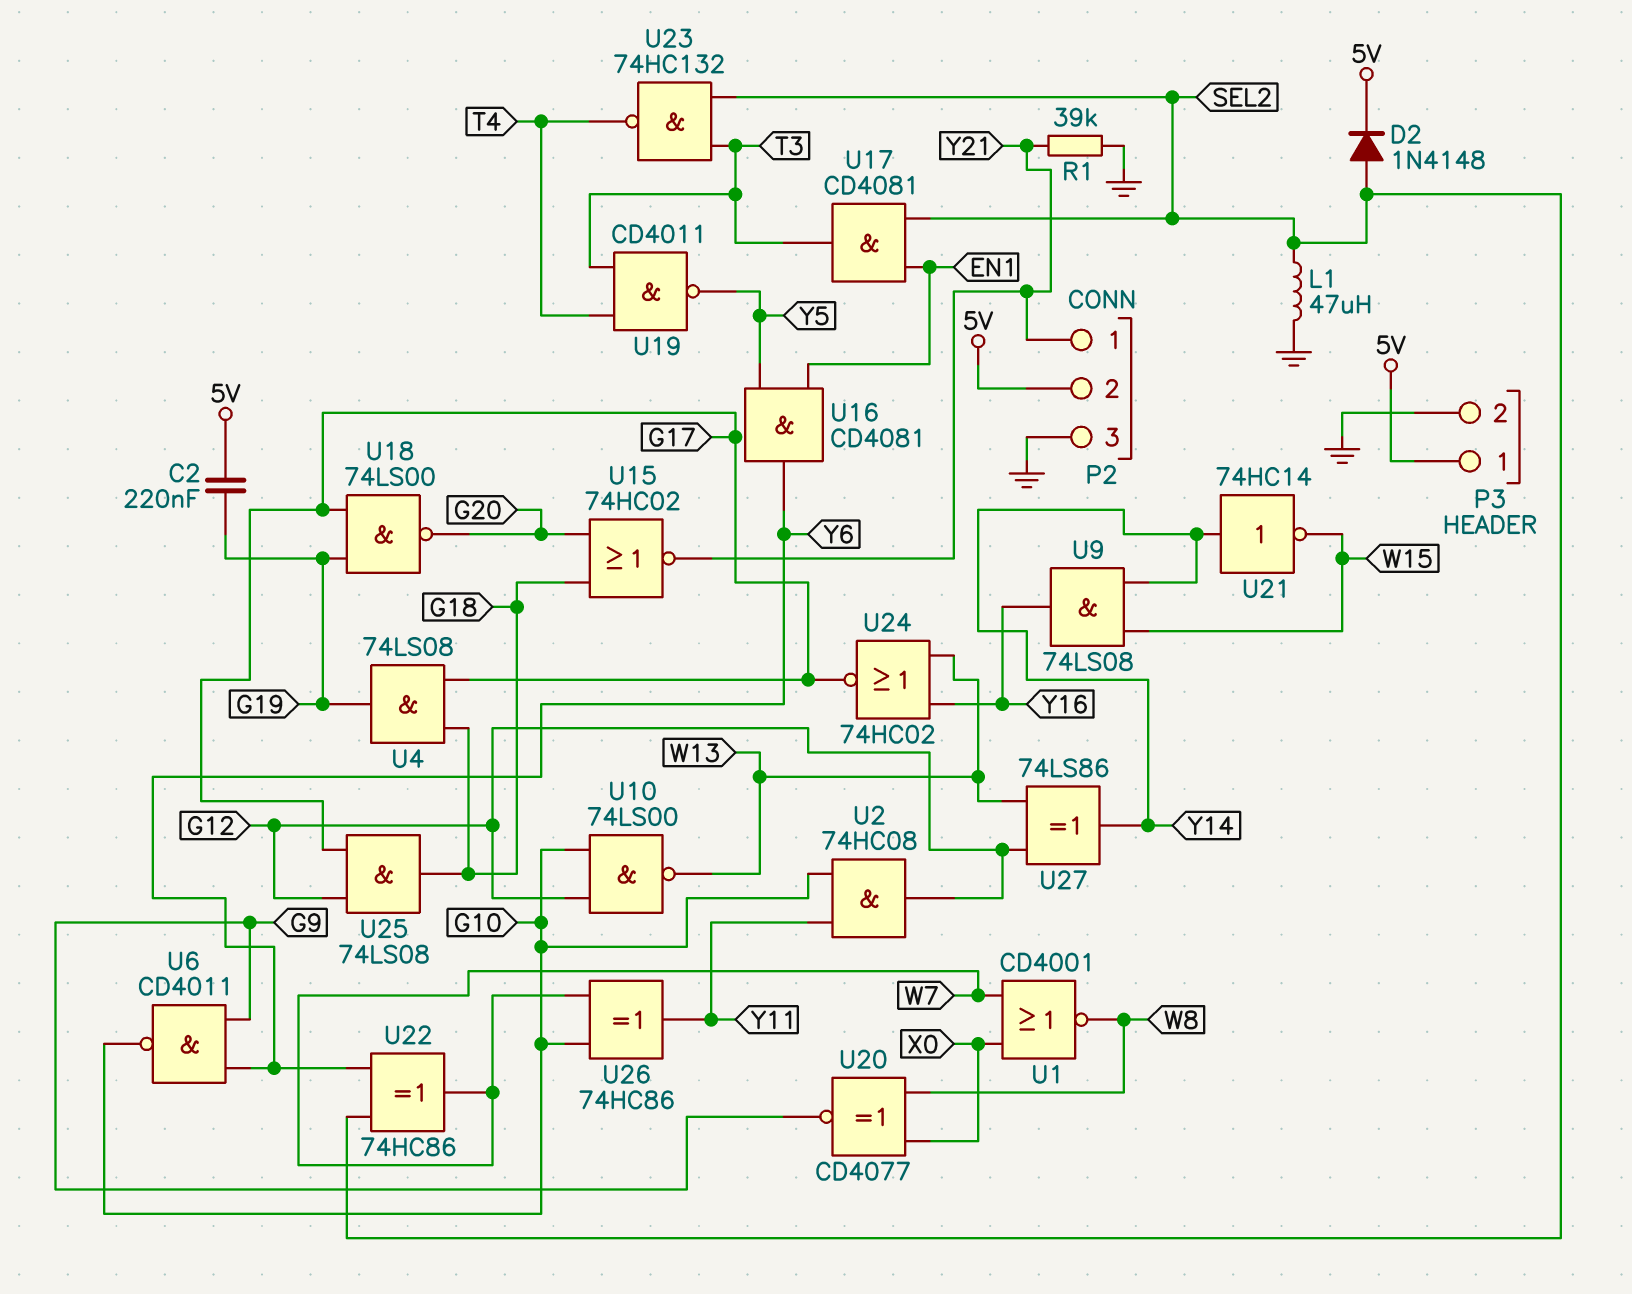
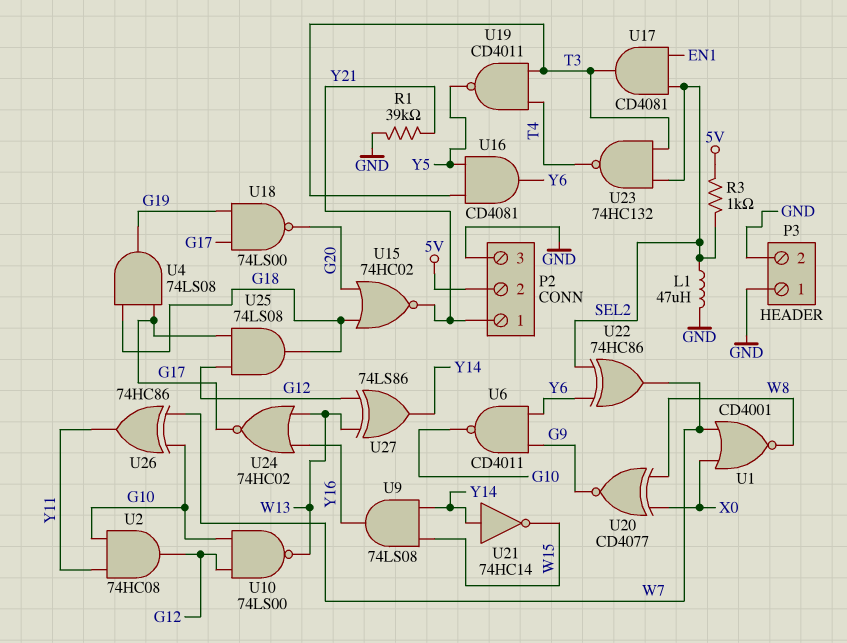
C2: 220nF (5V, G19) -> none
D2: diode 1N4148 (A SEL2, K 5V) -> none
P3 pin 1: 5V -> GND
R3: none -> 1k (5V, SEL2)
U16: AND CD4081 (in EN1, in Y5, out Y6) -> AND CD4081 (in T3, in Y5, out Y6)

